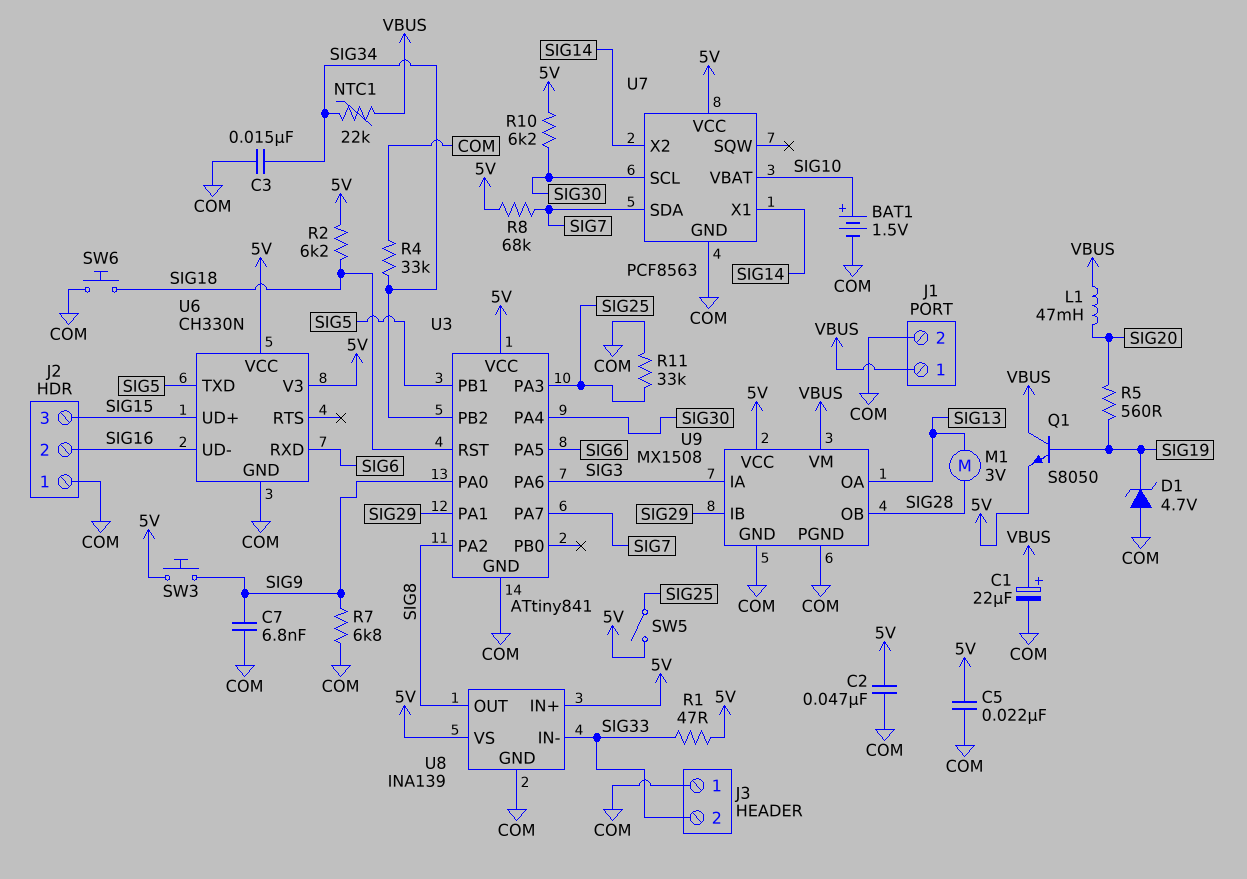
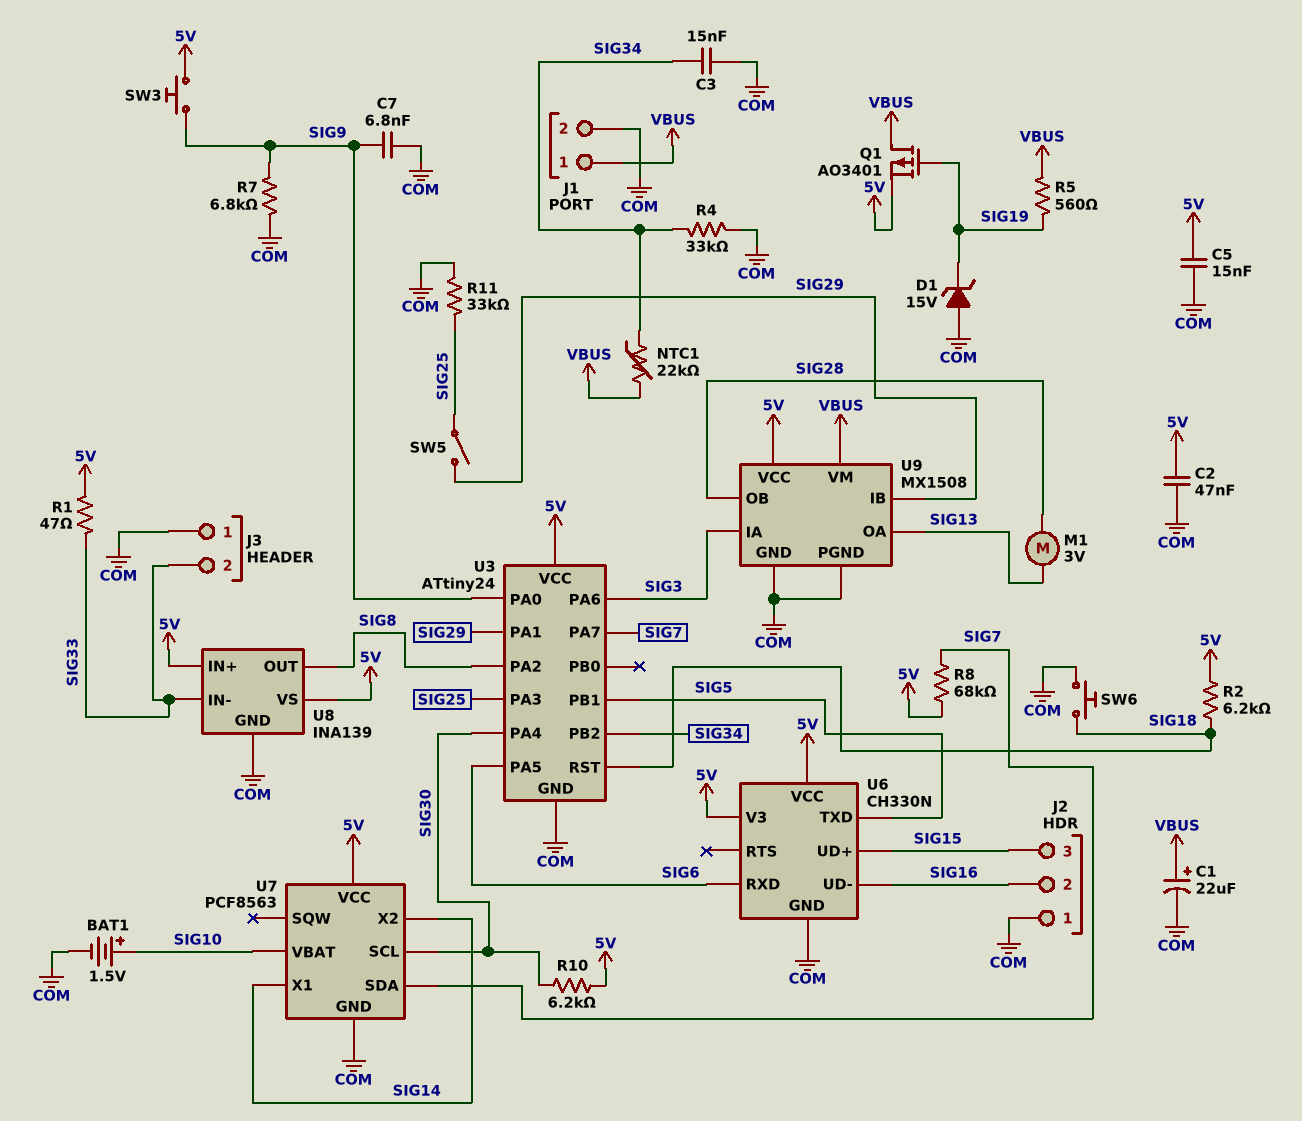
C5: 22nF (5V, COM) -> 15nF (5V, COM)
D1: zener 4.7V (A COM, K SIG19) -> zener 15V (A COM, K SIG19)
L1: 47mH (SIG20, VBUS) -> none
Q1: NPN S8050 (B SIG19, C VBUS, E 5V) -> PMOS AO3401 (G SIG19, D VBUS, S 5V)
R5: 560 (SIG19, SIG20) -> 560 (SIG19, VBUS)
SW5: switch (5V, SIG25) -> switch (SIG25, SIG29)
U3: ATtiny841 -> ATtiny24

